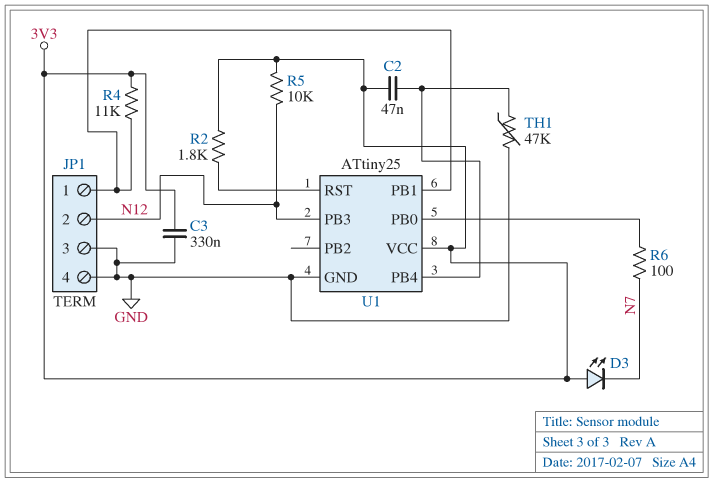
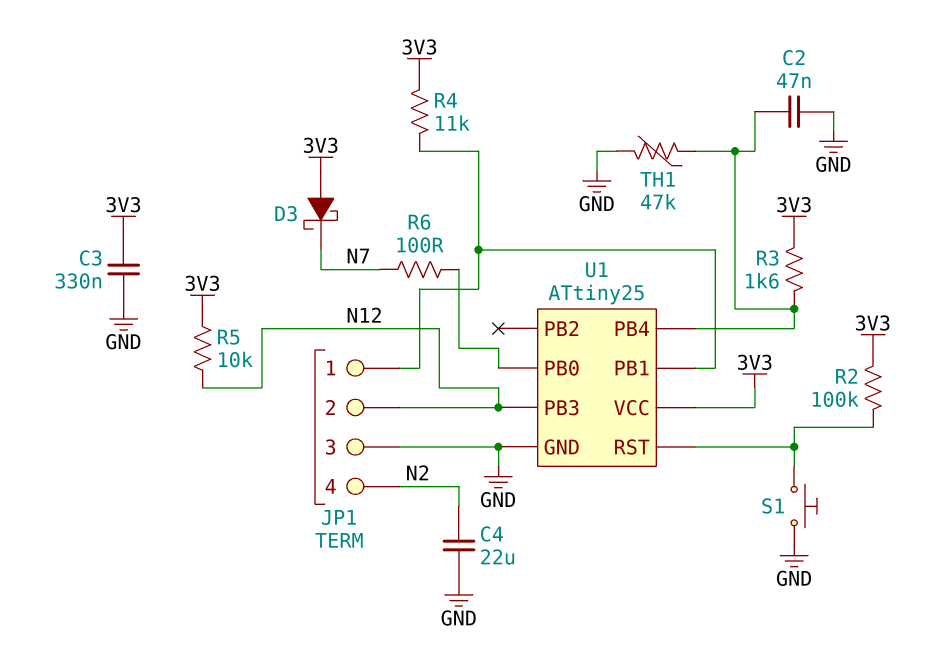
C2: 47nF (3V3, U1/PB4) -> 47nF (GND, U1/PB4)
C4: none -> 22uF (GND, N2)
D3: LED (A 3V3, K N7) -> schottky (A 3V3, K N7)
JP1 pin 4: GND -> N2
R2: 1.8k (3V3, U1/RST) -> 100k (3V3, U1/RST)
R3: none -> 1.6k (3V3, U1/PB4)
S1: none -> button (GND, U1/RST)

